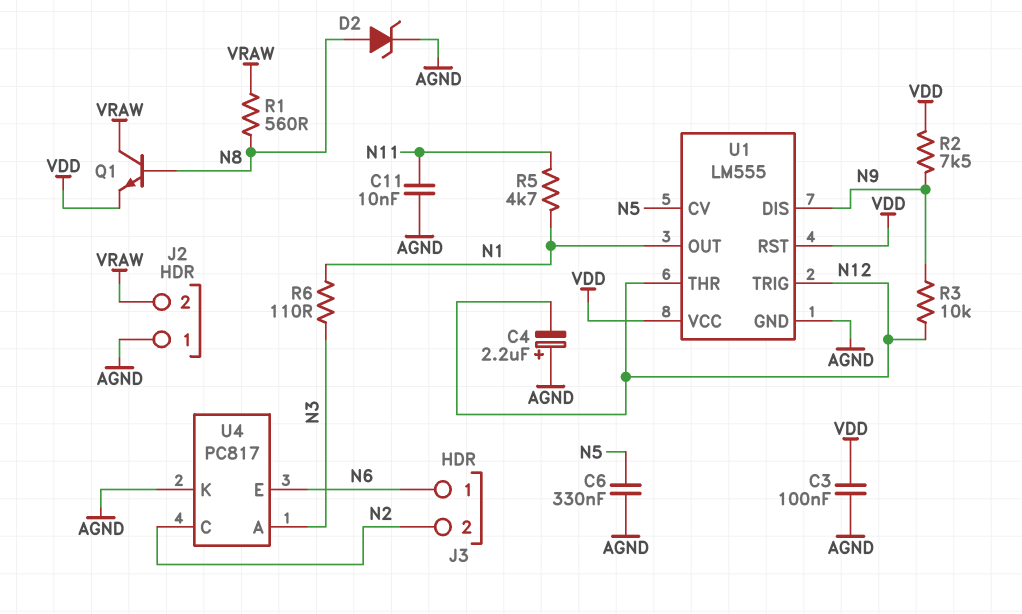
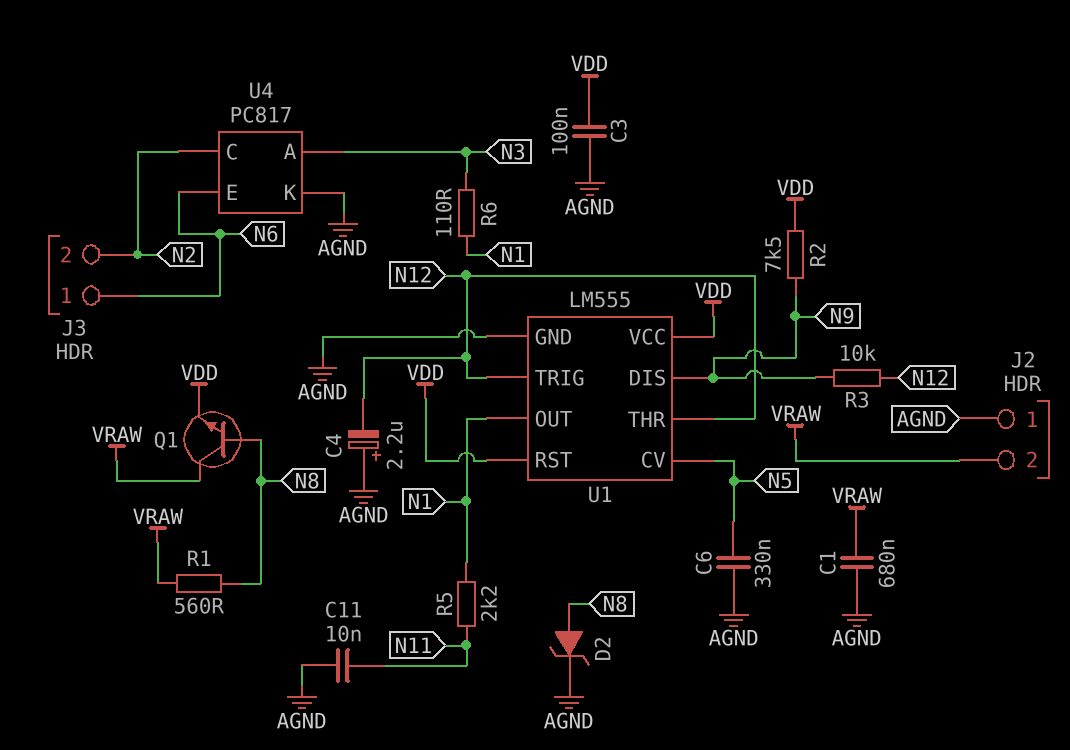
C1: none -> 680nF (AGND, VRAW)
R5: 4.7k (N1, N11) -> 2.2k (N1, N11)

